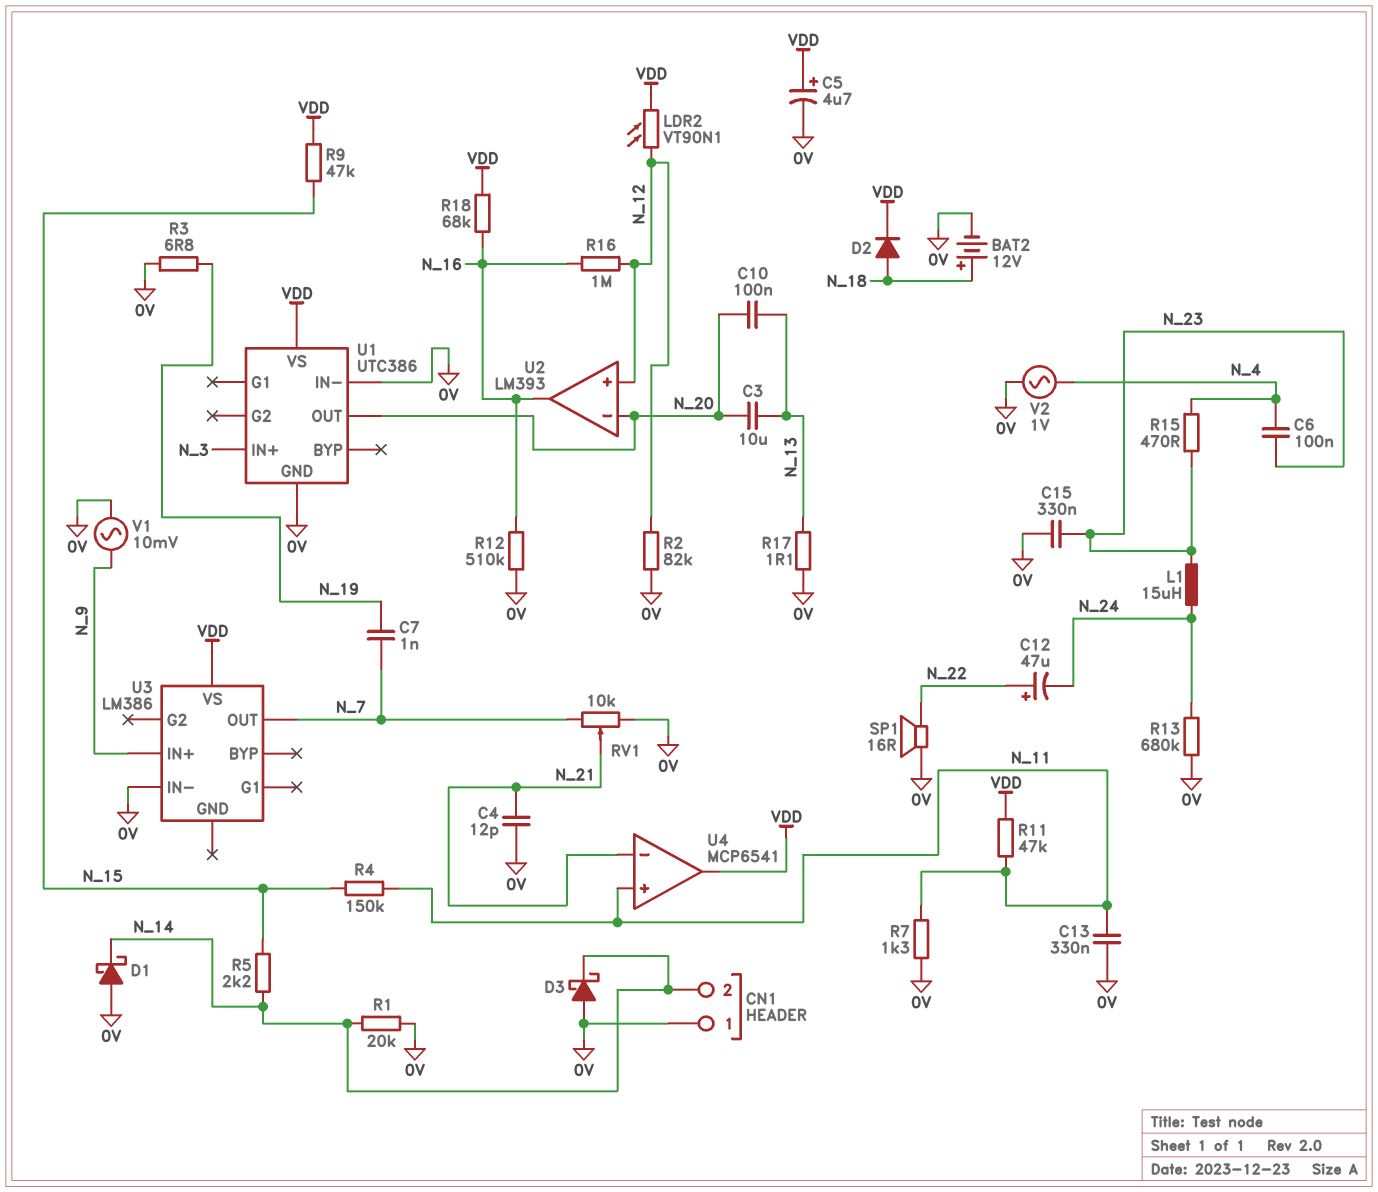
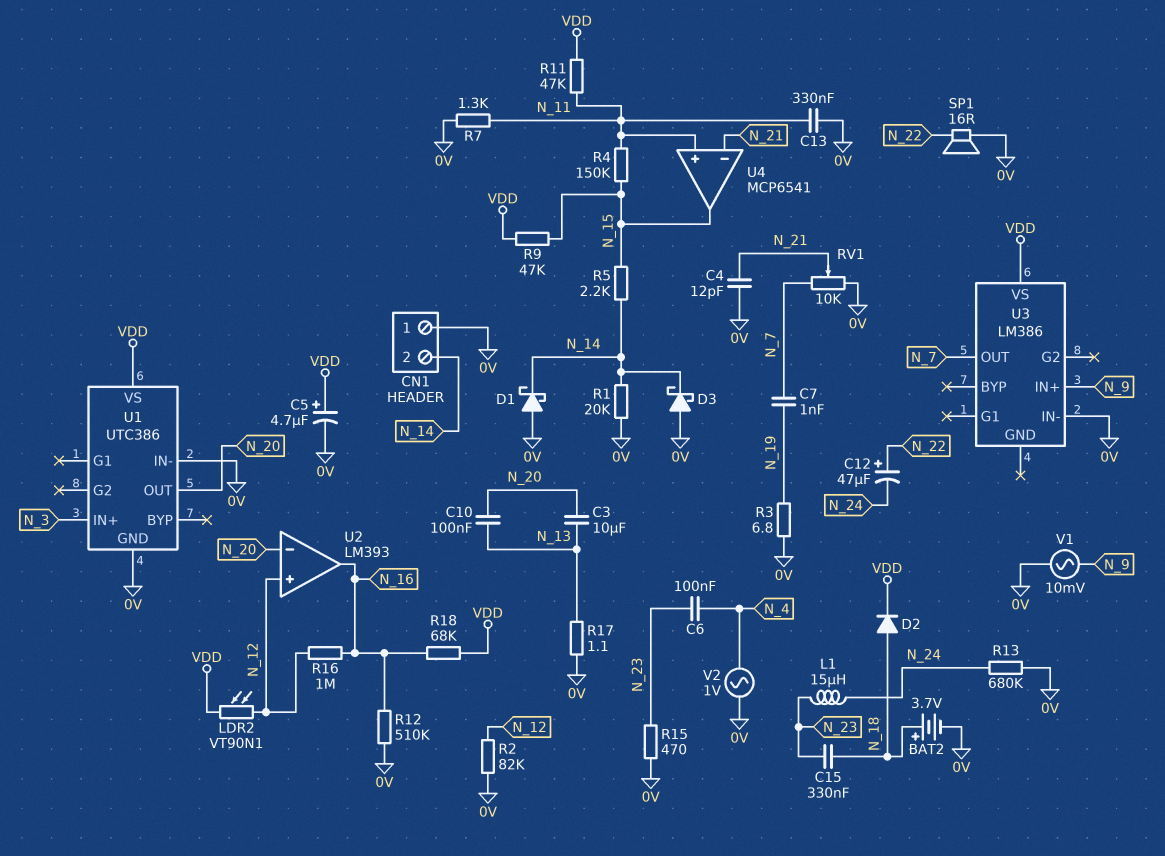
BAT2: 12V (plus N_18, minus 0V) -> 3.7V (plus N_18, minus 0V)
C15: 330nF (0V, N_23) -> 330nF (N_18, N_23)
R15: 470 (N_4, N_23) -> 470 (0V, N_23)
U4 pin out: VDD -> N_15

